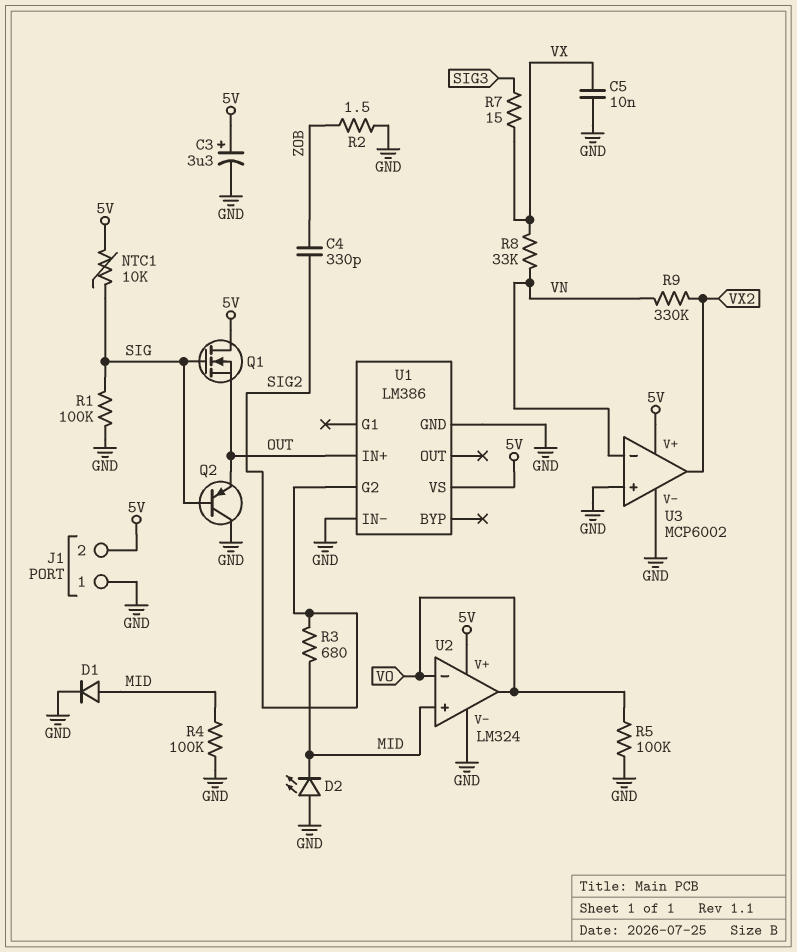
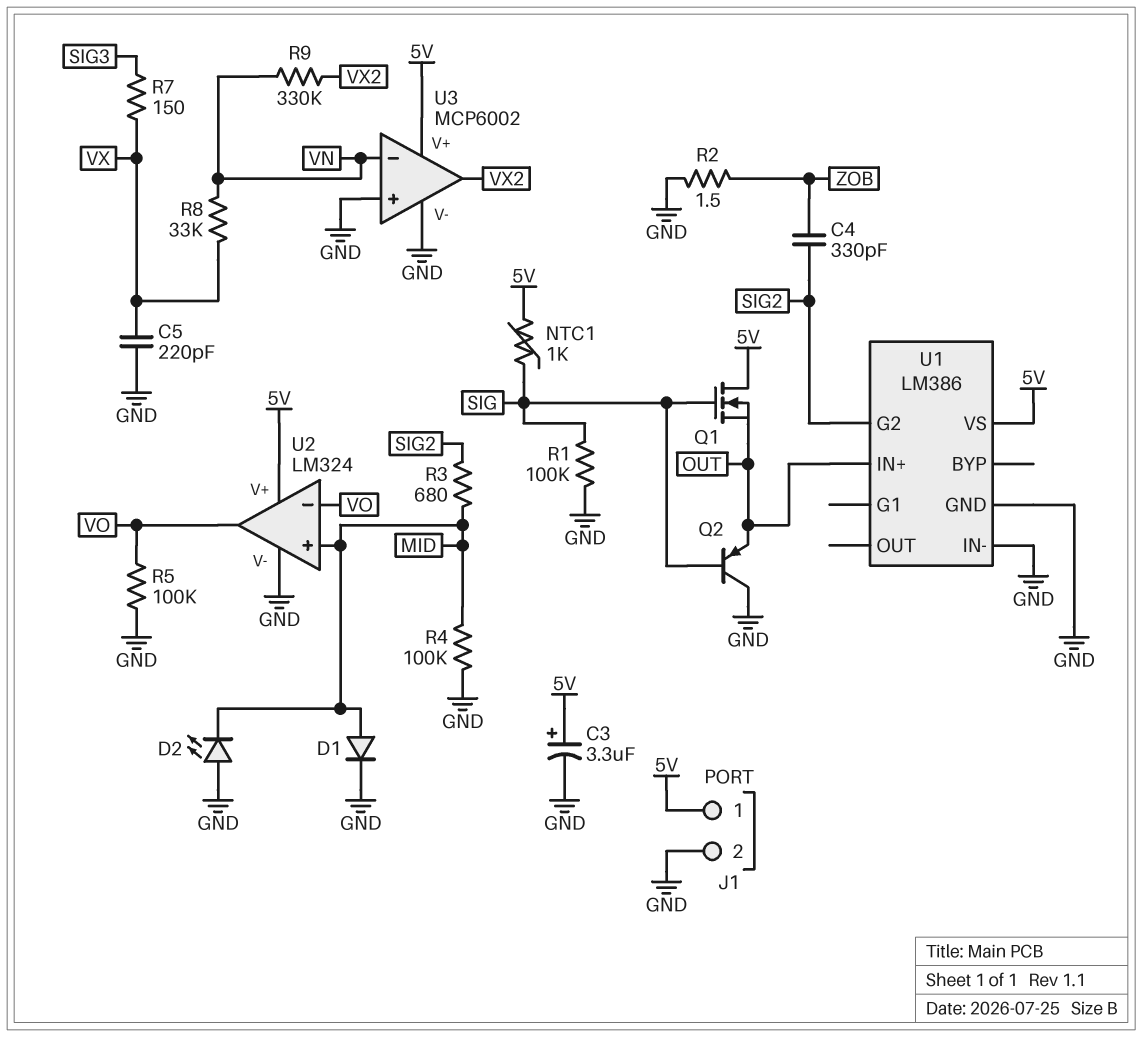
C5: 10nF (GND, VX) -> 220pF (GND, VX)
J1 pin 1: GND -> 5V
J1 pin 2: 5V -> GND
NTC1: 10k (5V, SIG) -> 1k (5V, SIG)
R7: 15 (SIG3, VX) -> 150 (SIG3, VX)

